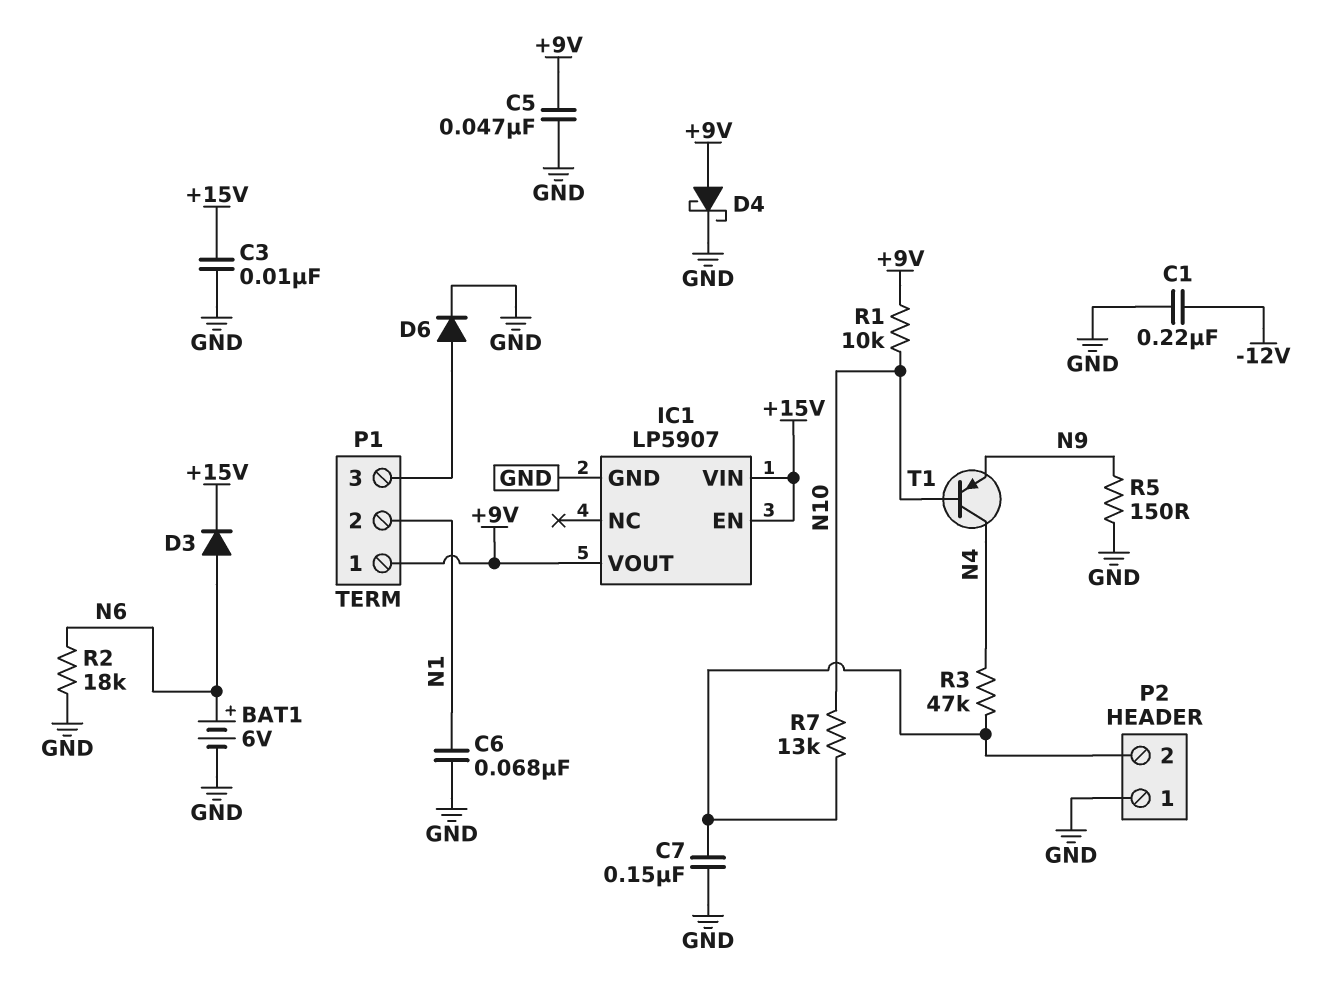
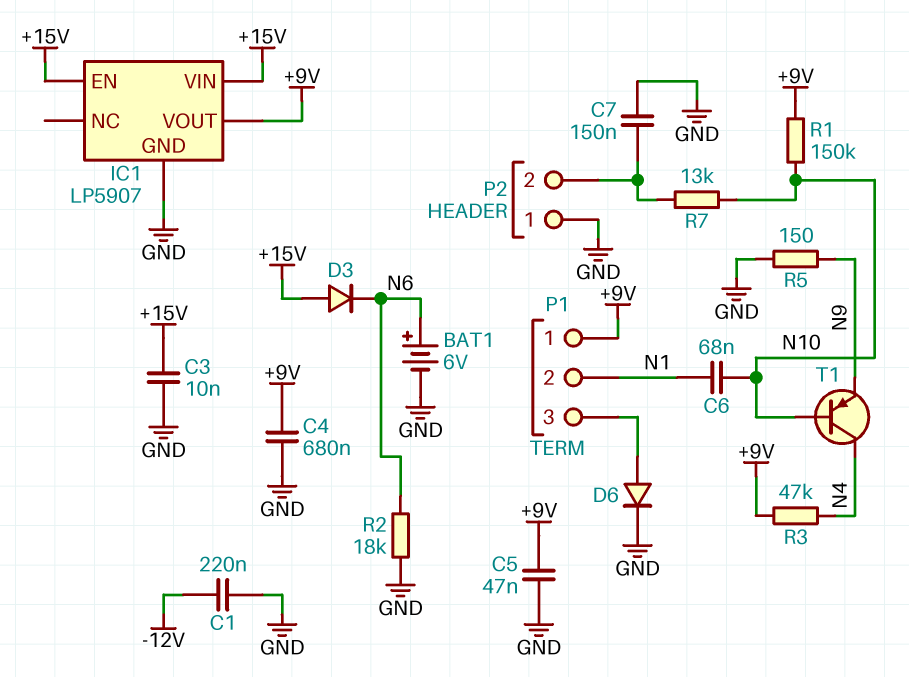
C4: none -> 680nF (+9V, GND)
C6: 68nF (GND, N1) -> 68nF (N1, N10)
D3: diode (A N6, K +15V) -> diode (A +15V, K N6)
D4: schottky (A +9V, K GND) -> none
R1: 10k (+9V, N10) -> 150k (+9V, N10)
R3: 47k (N4, P2/2) -> 47k (+9V, N4)

